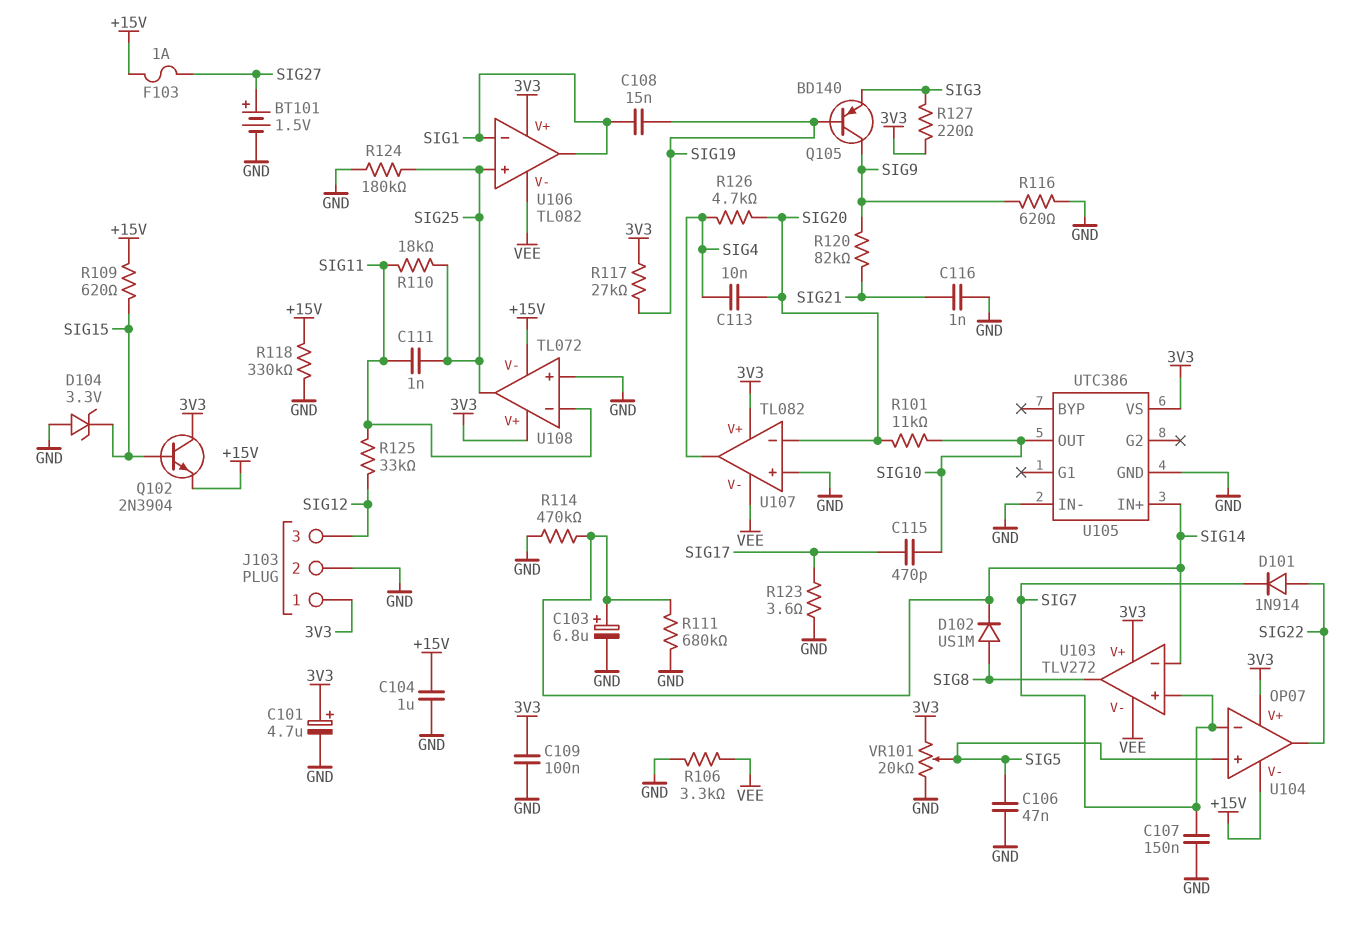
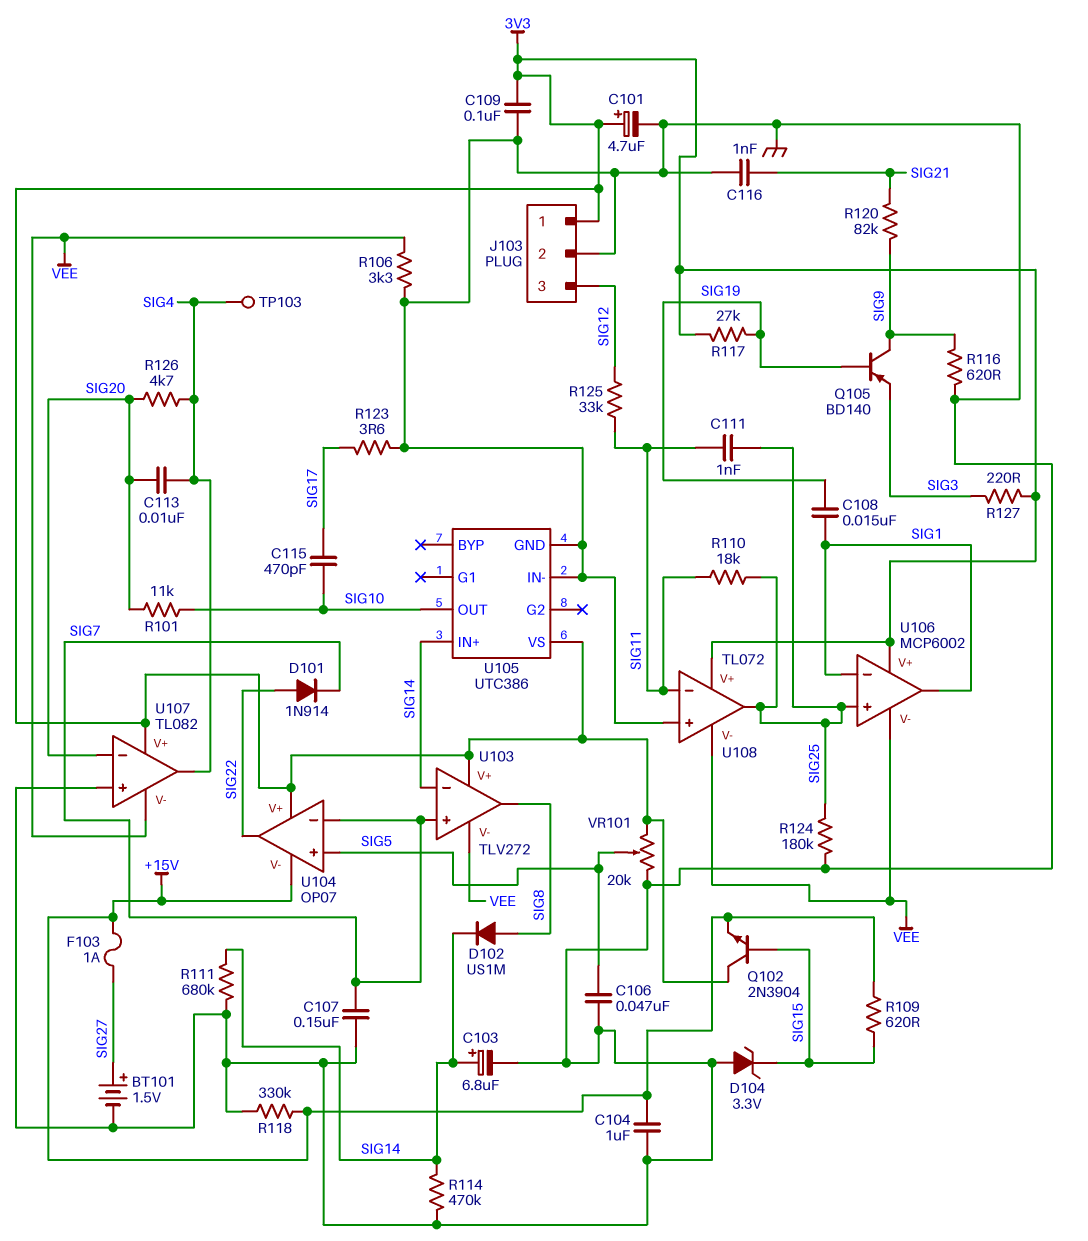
TP103: none -> test point (SIG4)
U106: TL082 -> MCP6002
U108 pin V-: +15V -> VEE

